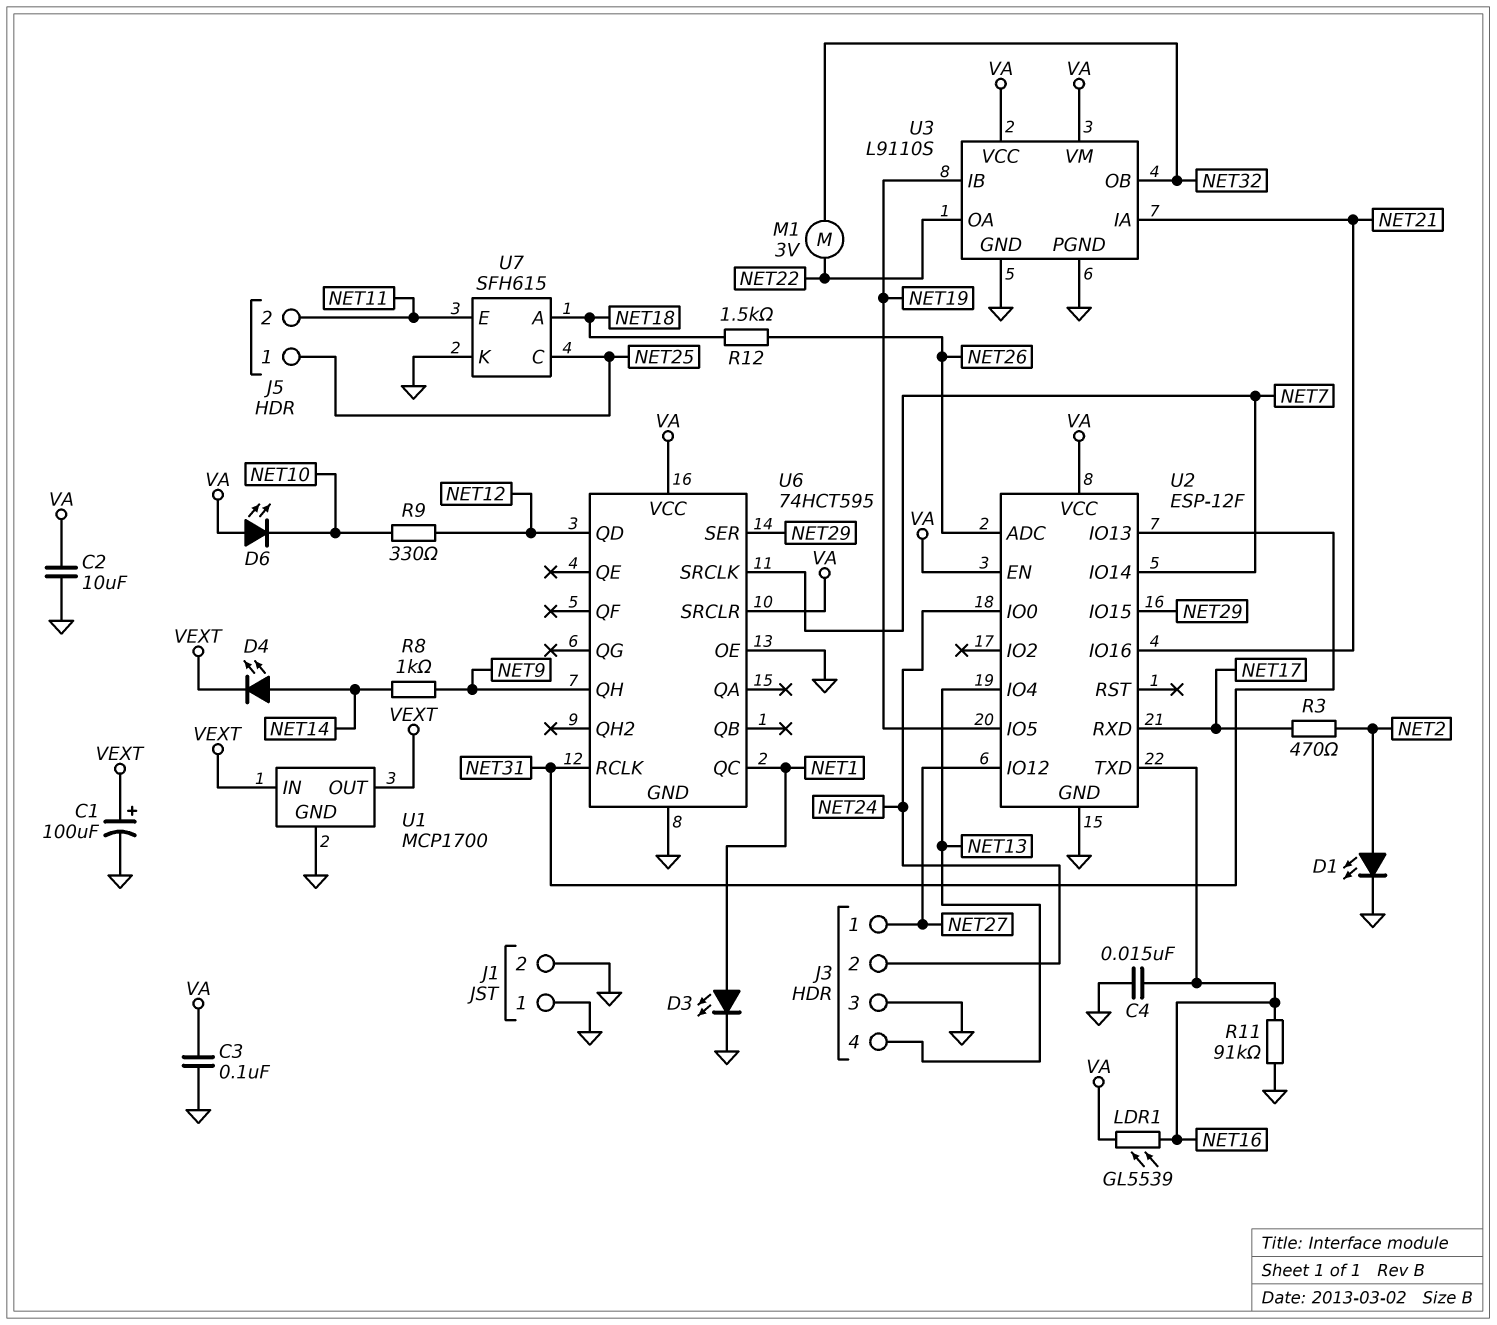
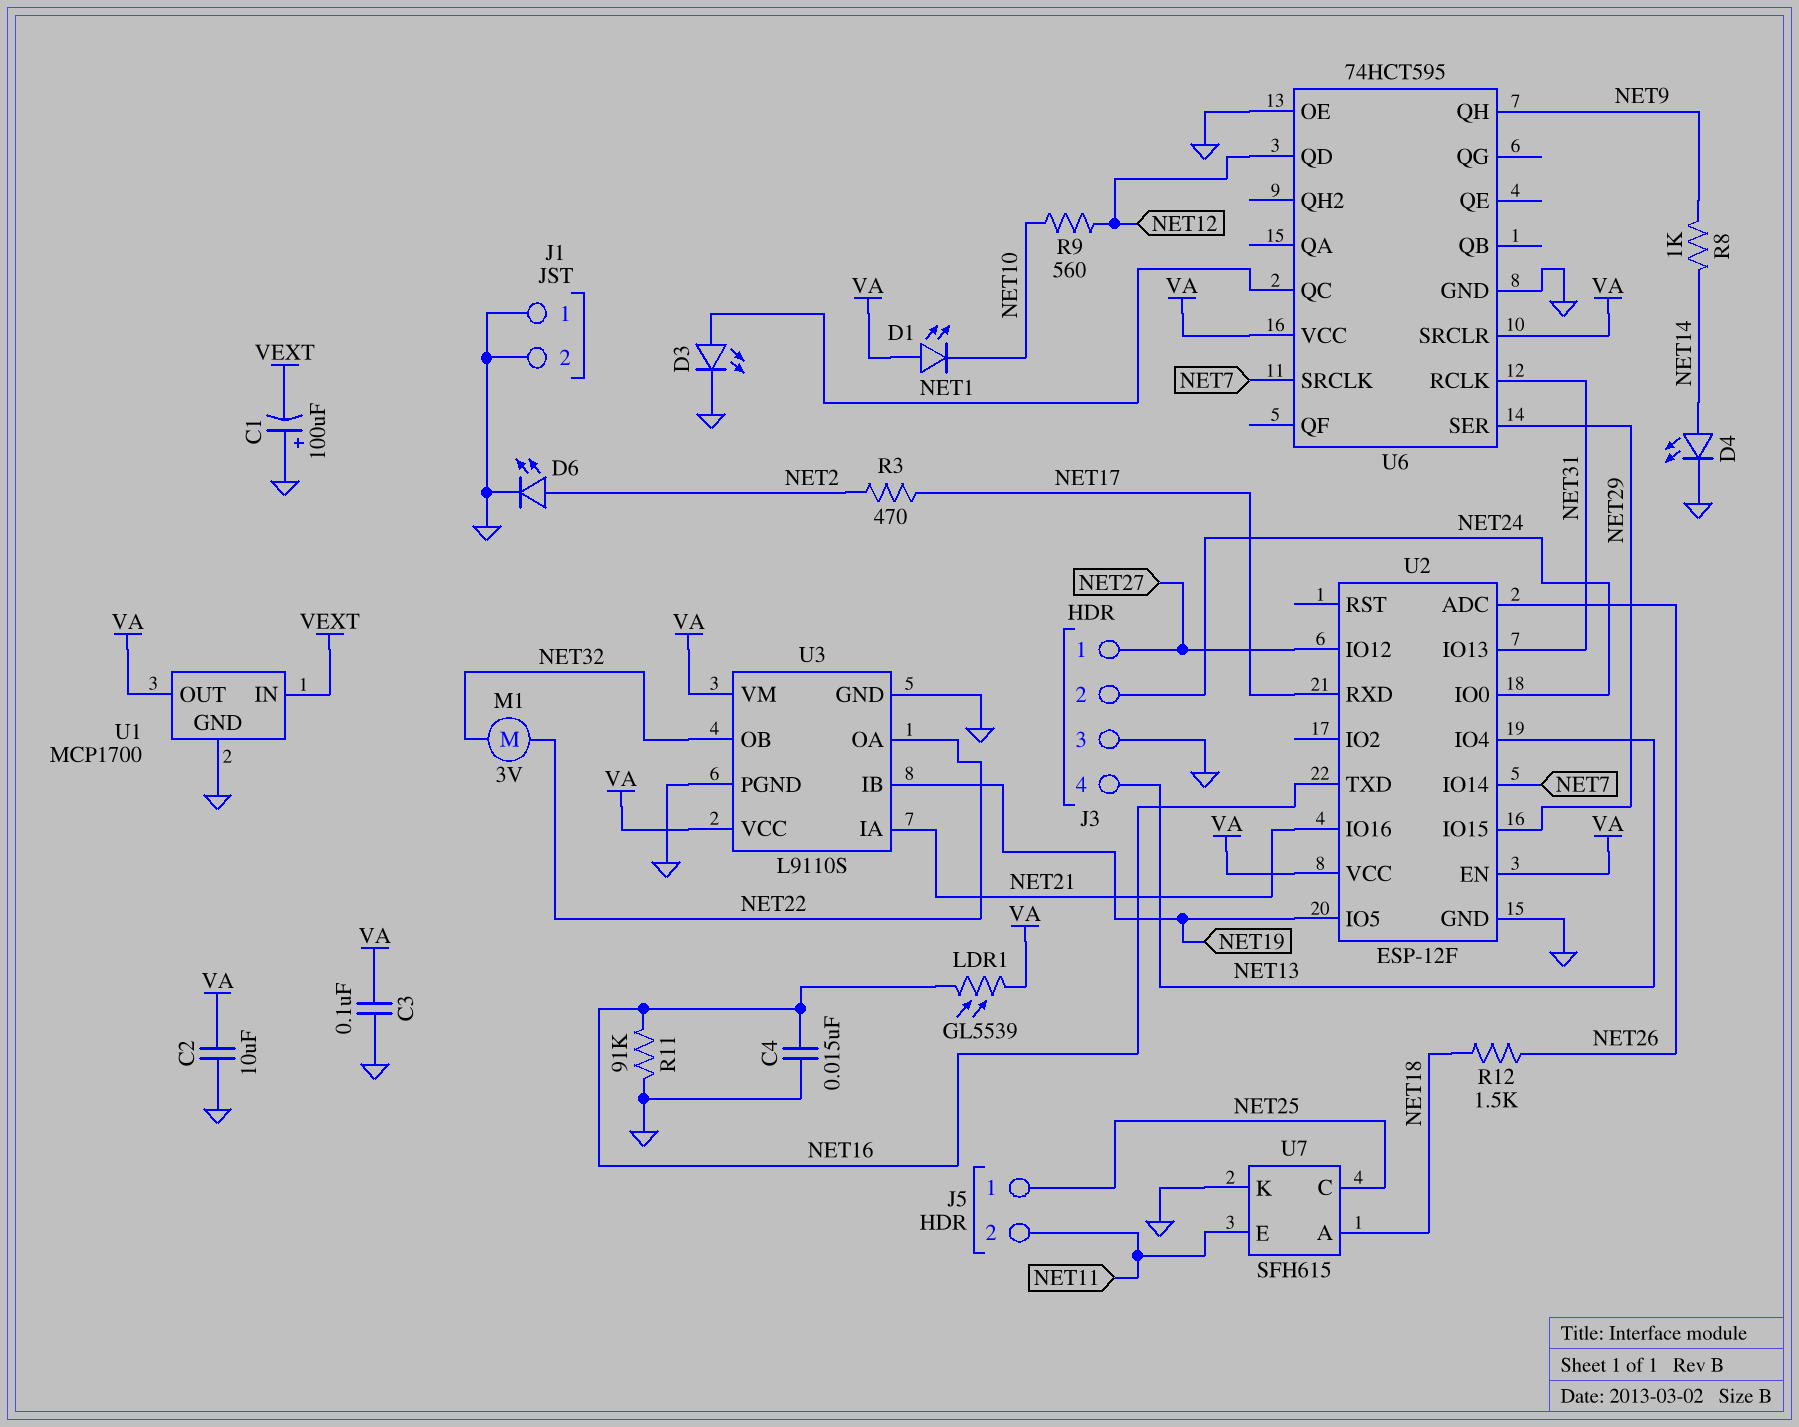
C1: 100uF (plus VEXT, minus GND) -> 100uF (plus GND, minus VEXT)
D1: LED (A NET2, K GND) -> LED (A VA, K NET10)
D4: LED (A NET14, K VEXT) -> LED (A NET14, K GND)
D6: LED (A VA, K NET10) -> LED (A NET2, K GND)
R9: 330 (NET10, NET12) -> 560 (NET10, NET12)
U1 pin OUT: VEXT -> VA

